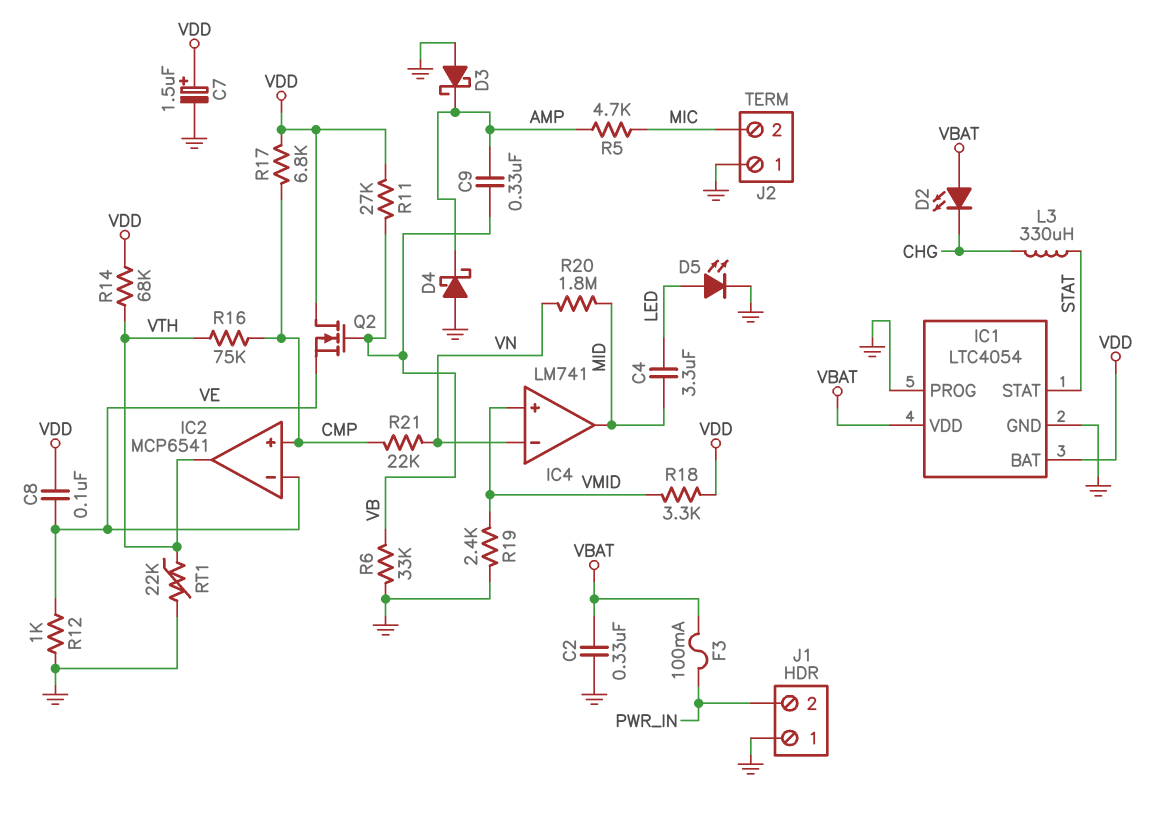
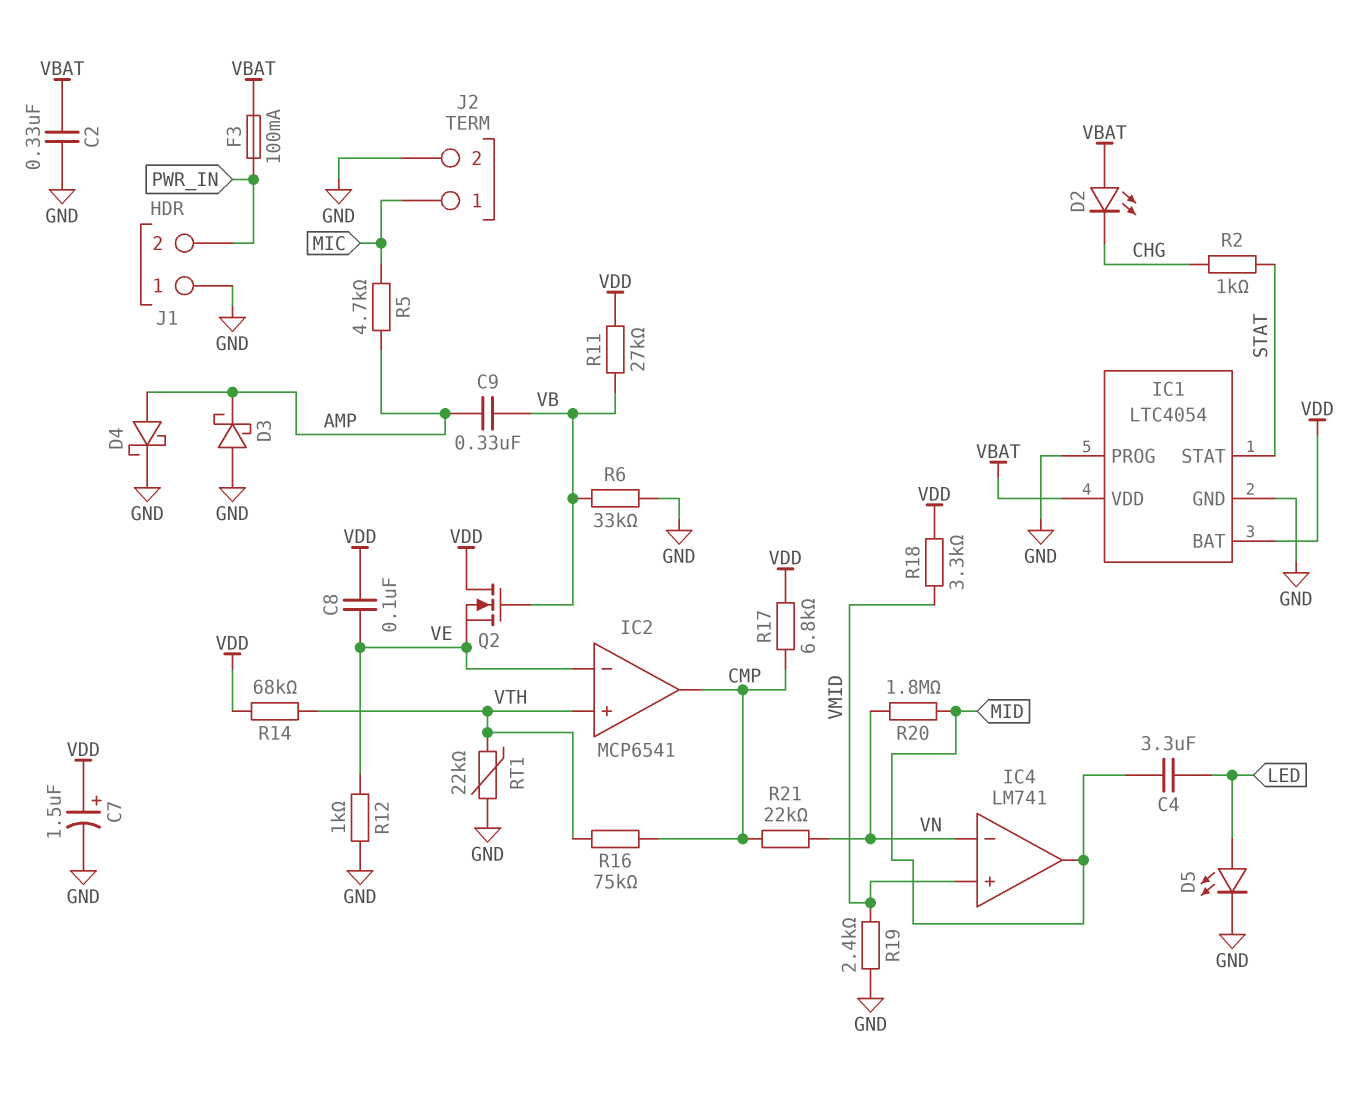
D4: schottky (A GND, K AMP) -> schottky (A AMP, K GND)
IC2 pin in+: CMP -> VTH
IC2 pin out: VTH -> CMP
J2 pin 1: GND -> MIC
J2 pin 2: MIC -> GND
L3: 330uH (CHG, STAT) -> none
R2: none -> 1k (CHG, STAT)

